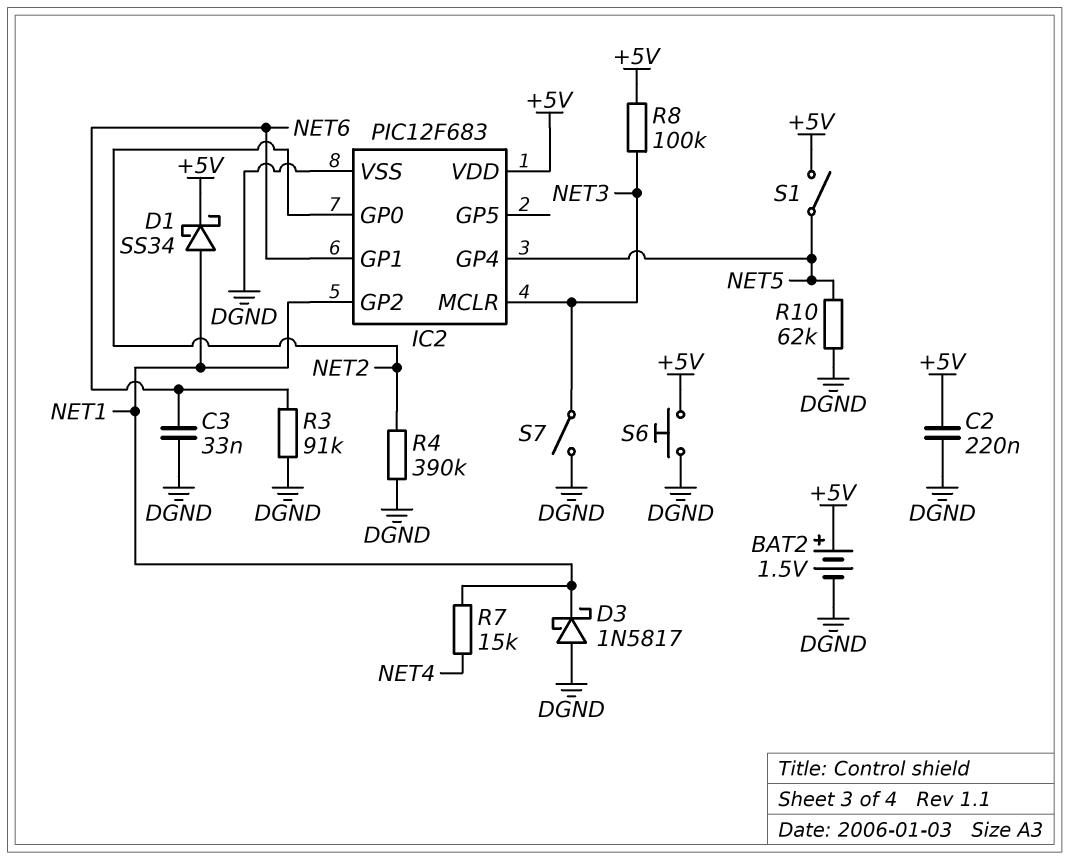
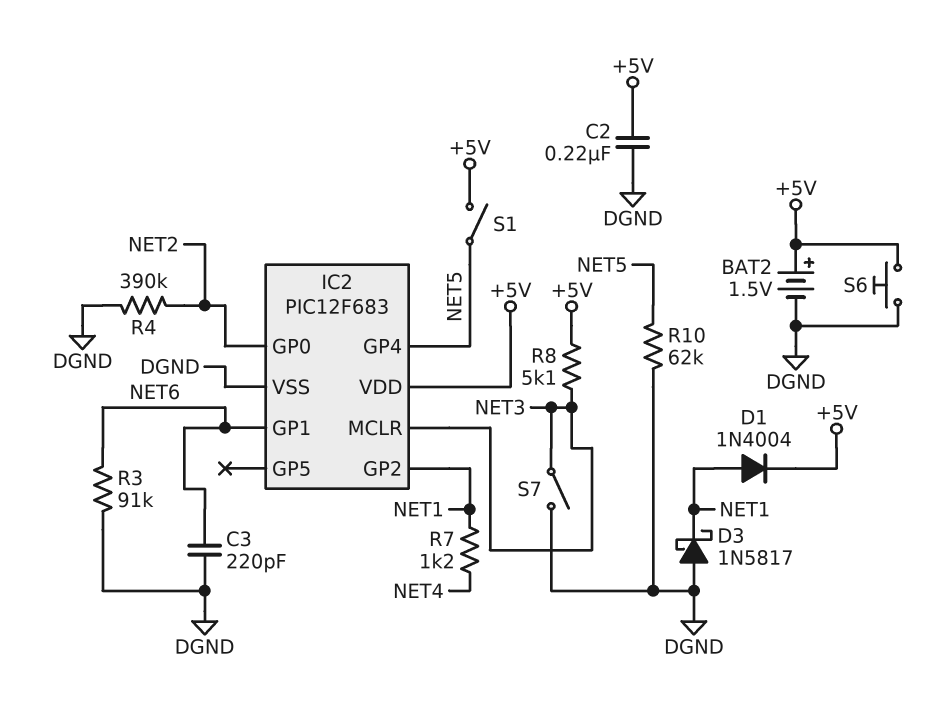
C3: 33nF (DGND, NET6) -> 220pF (DGND, NET6)
D1: schottky SS34 (A NET1, K +5V) -> diode 1N4004 (A NET1, K +5V)
R7: 15k (NET1, NET4) -> 1.2k (NET1, NET4)
R8: 100k (+5V, NET3) -> 5.1k (+5V, NET3)

